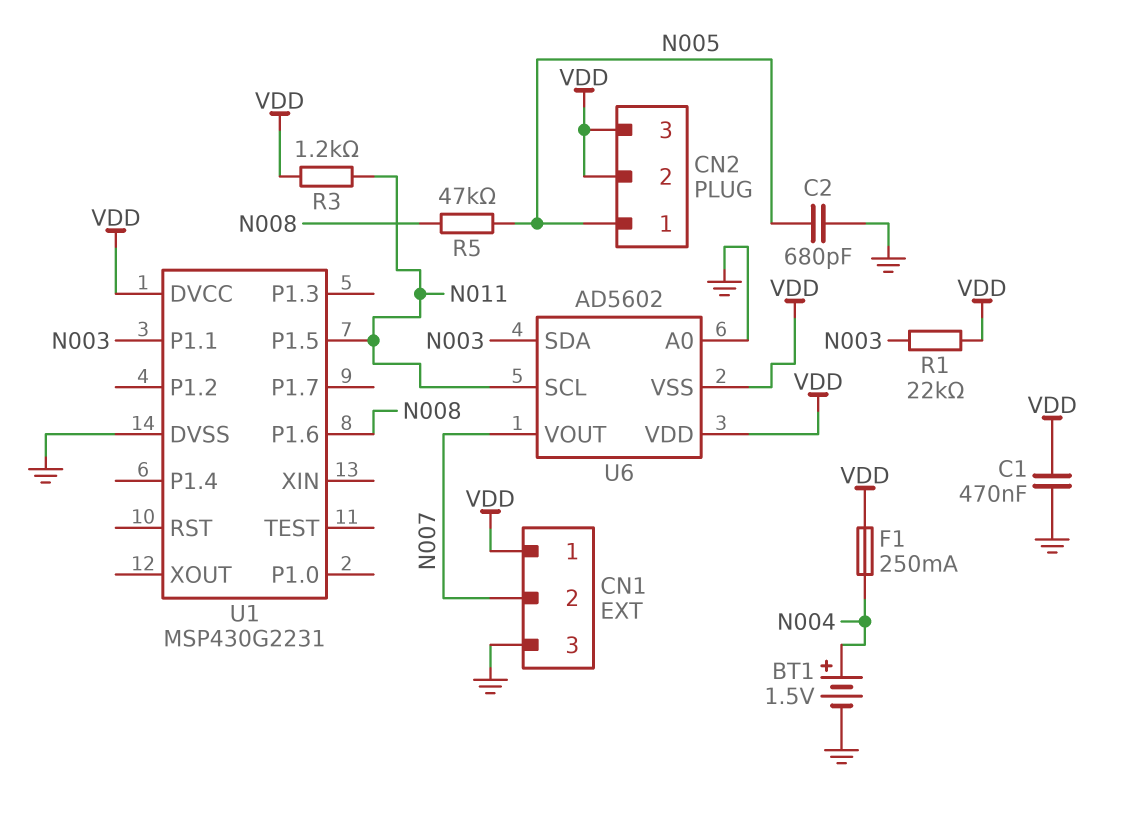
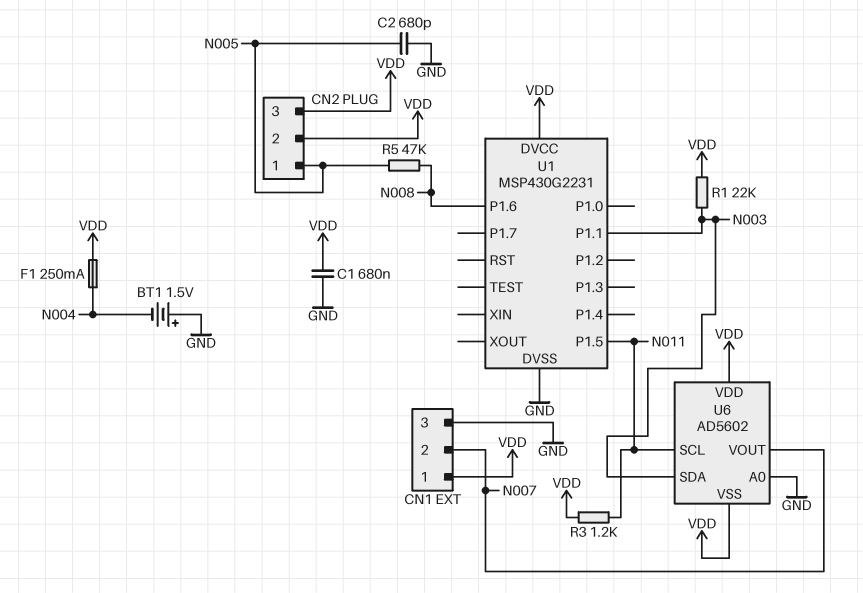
BT1: 1.5V (plus N004, minus GND) -> 1.5V (plus GND, minus N004)
C1: 470nF (GND, VDD) -> 680nF (GND, VDD)

